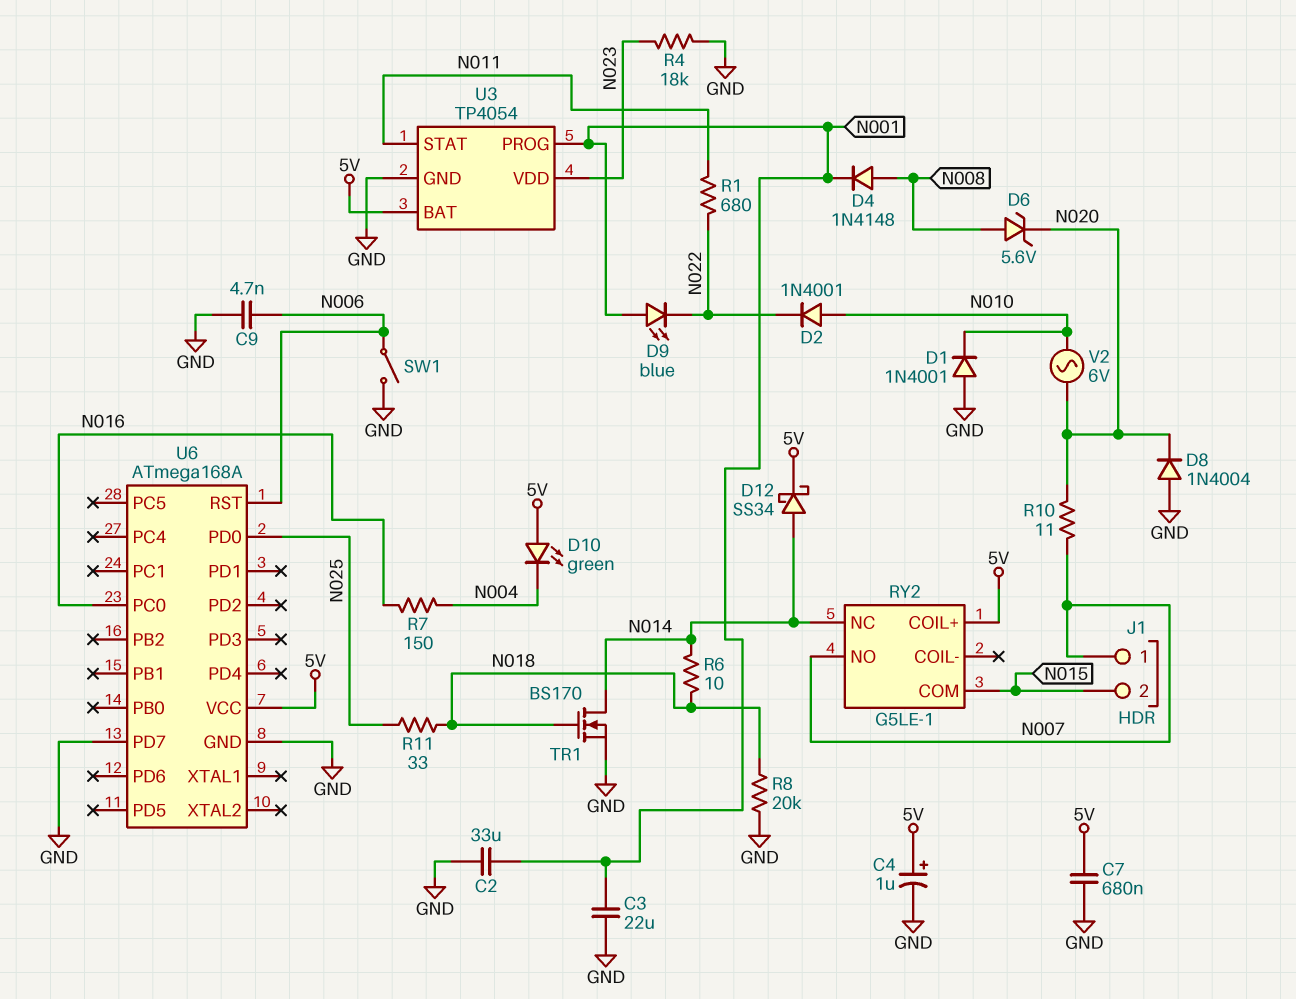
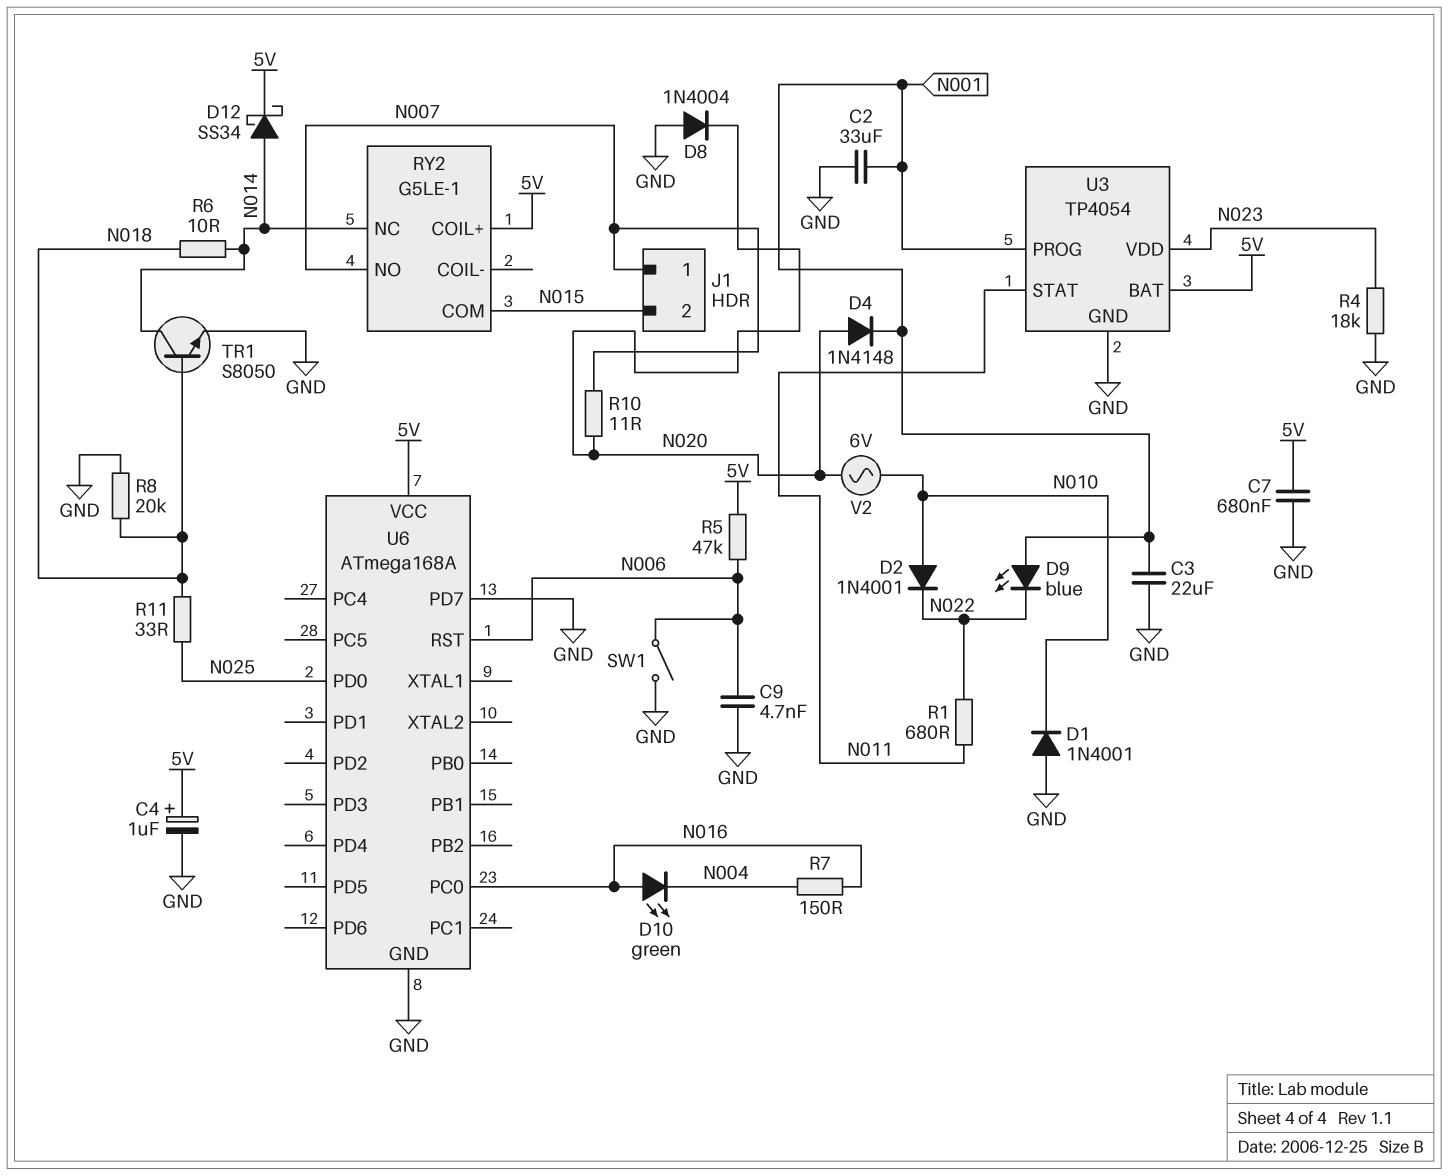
D4: diode 1N4148 (A N008, K N001) -> diode 1N4148 (A N020, K N001)
D6: zener 5.6V (A N008, K N020) -> none
D10: LED green (A 5V, K N004) -> LED green (A N016, K N004)
R5: none -> 47k (5V, N006)
TR1: NMOS BS170 (G N018, D N014, S GND) -> NPN S8050 (B N018, C N014, E GND)

